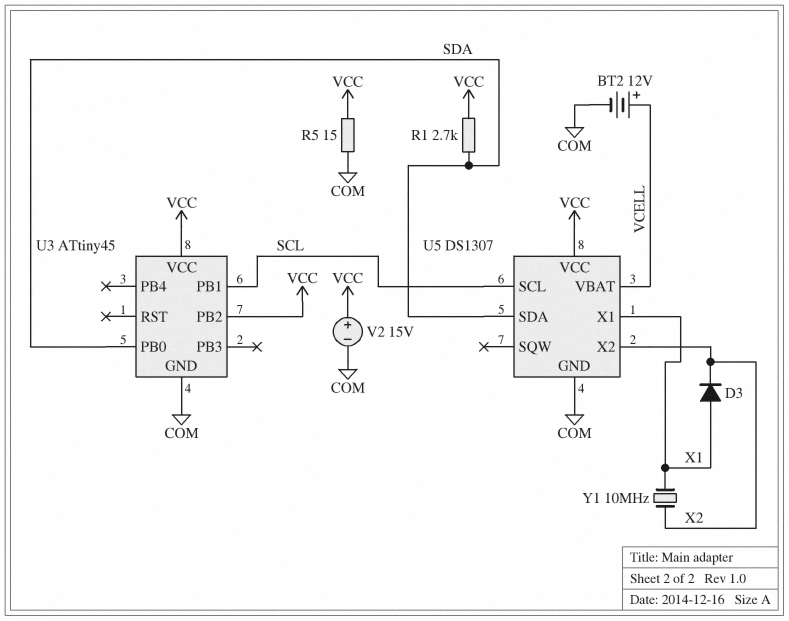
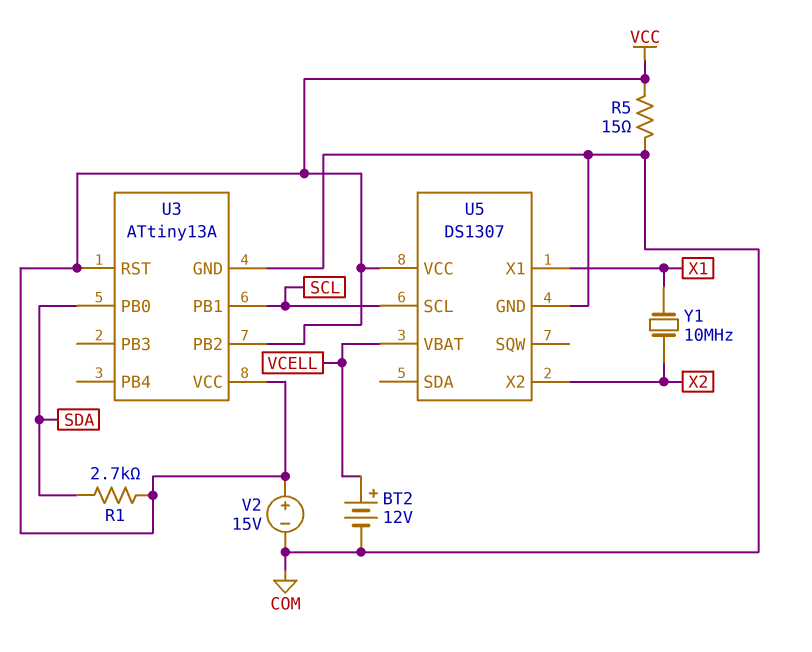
D3: diode (A X1, K X2) -> none
U3: ATtiny45 -> ATtiny13A
U3 pin RST: none -> VCC
U5 pin SDA: SDA -> none

